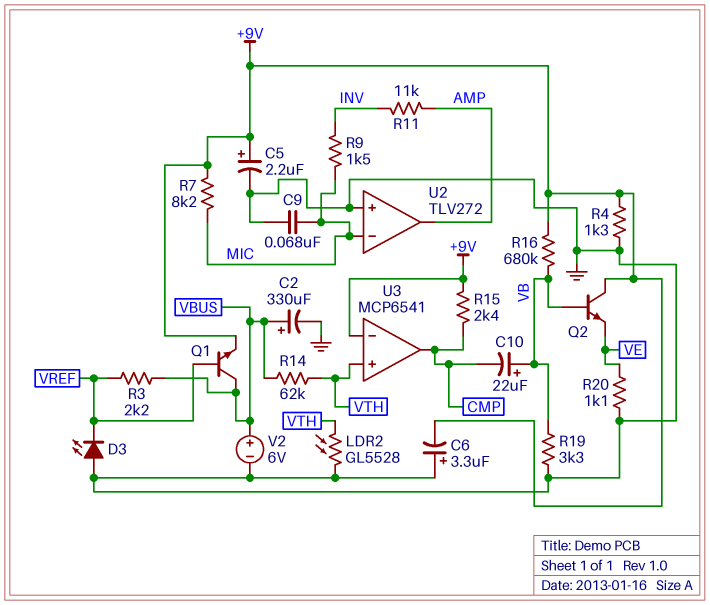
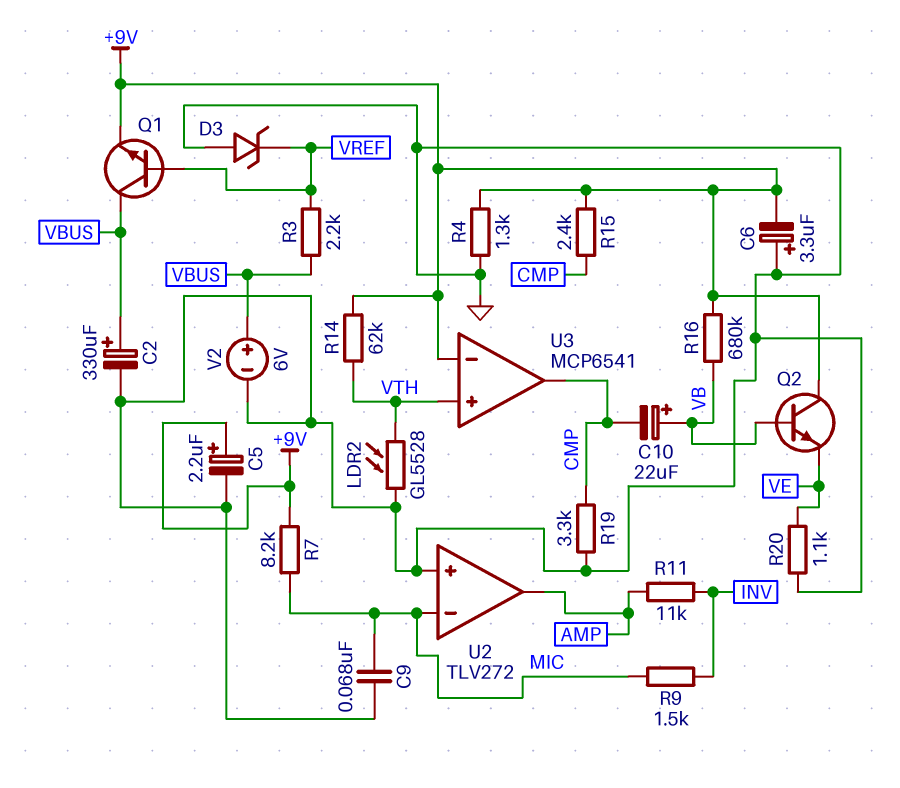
D3: LED (A GND, K VREF) -> zener (A GND, K VREF)
R14: 62k (VBUS, VTH) -> 62k (+9V, VTH)
R19: 3.3k (GND, VB) -> 3.3k (CMP, GND)

